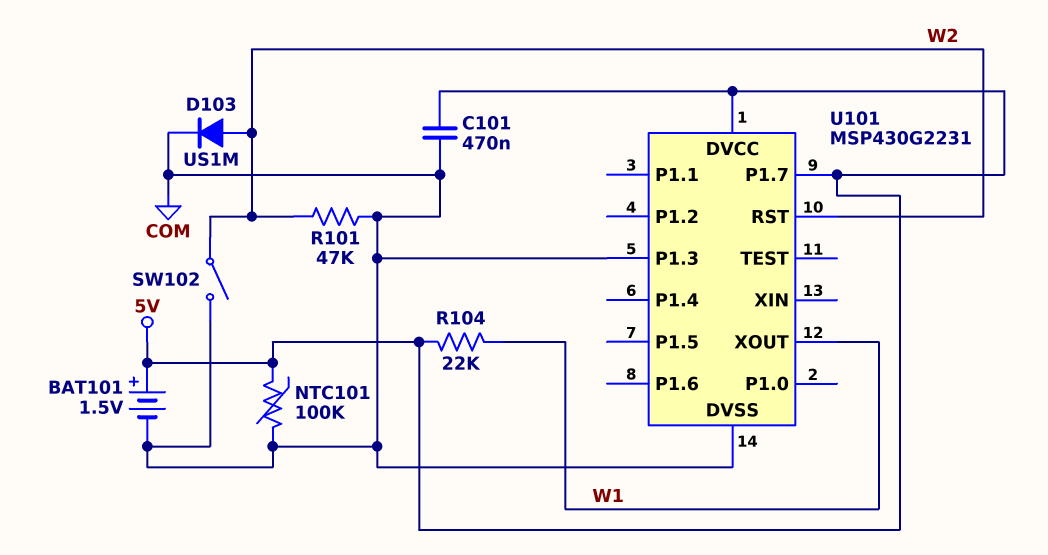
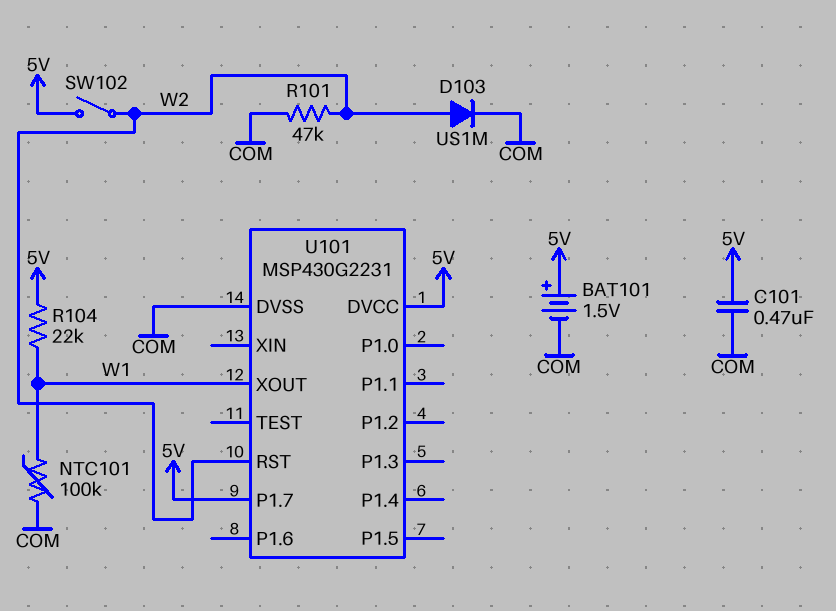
NTC101: 100k (5V, COM) -> 100k (COM, W1)
SW102: switch (COM, W2) -> switch (5V, W2)
U101 pin P1.3: COM -> none

